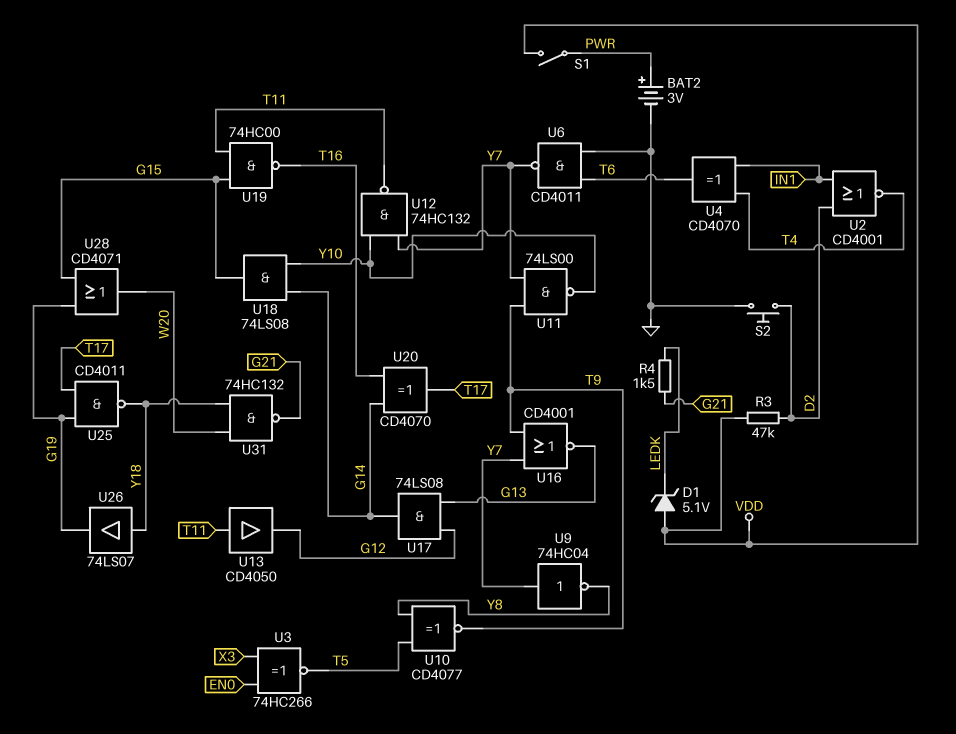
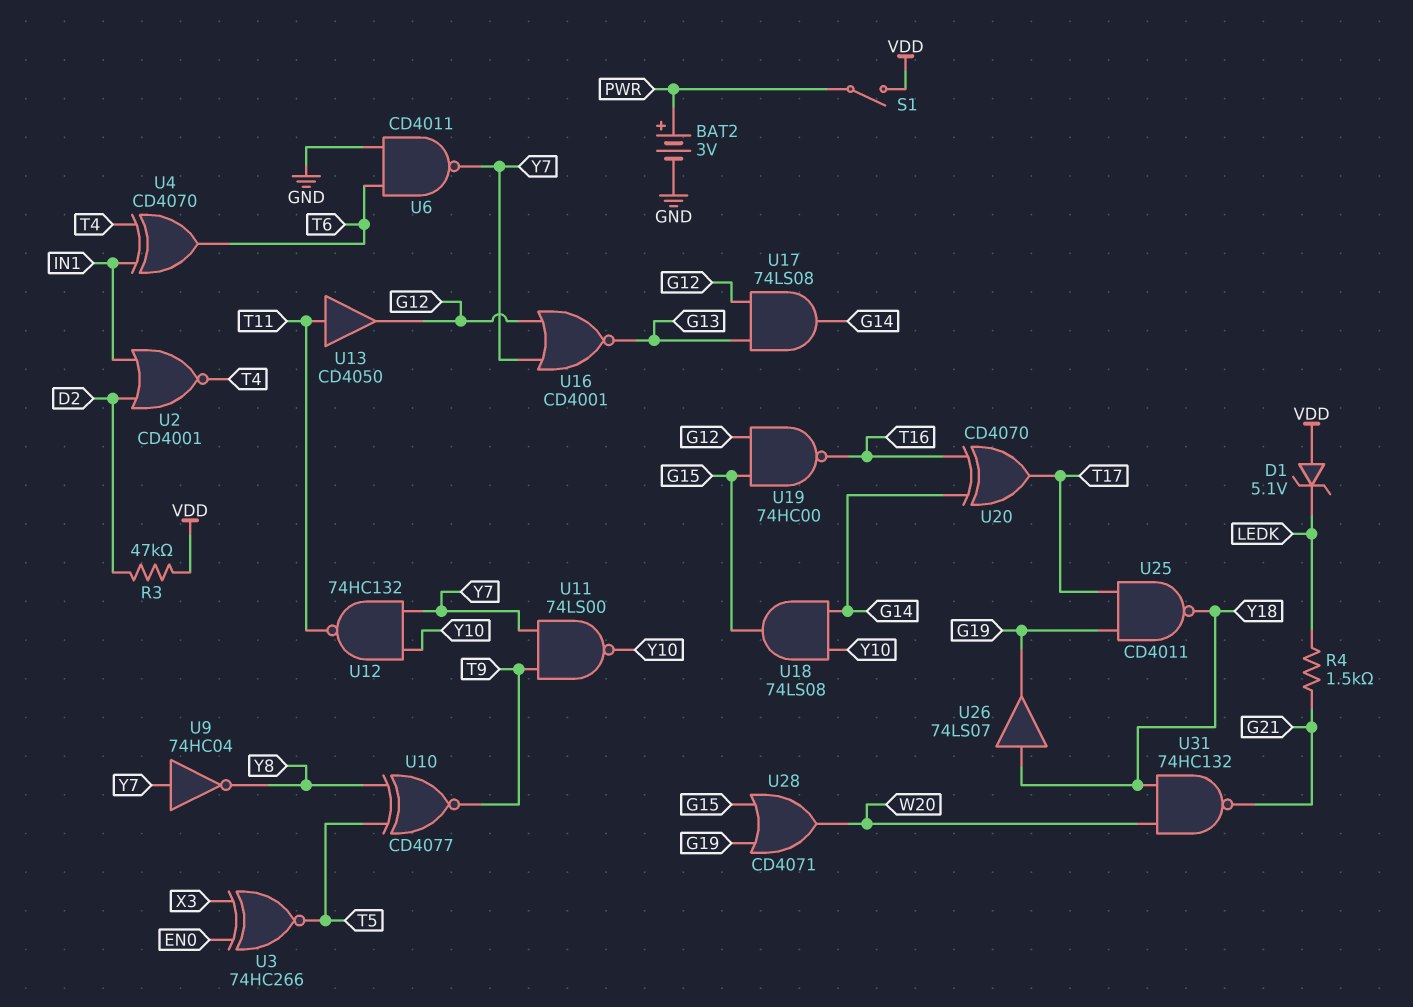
S2: button (D2, GND) -> none
U16: NOR CD4001 (in T9, in Y7, out G13) -> NOR CD4001 (in G12, in Y7, out G13)
U19: NAND 74HC00 (in G15, in T11, out T16) -> NAND 74HC00 (in G12, in G15, out T16)

